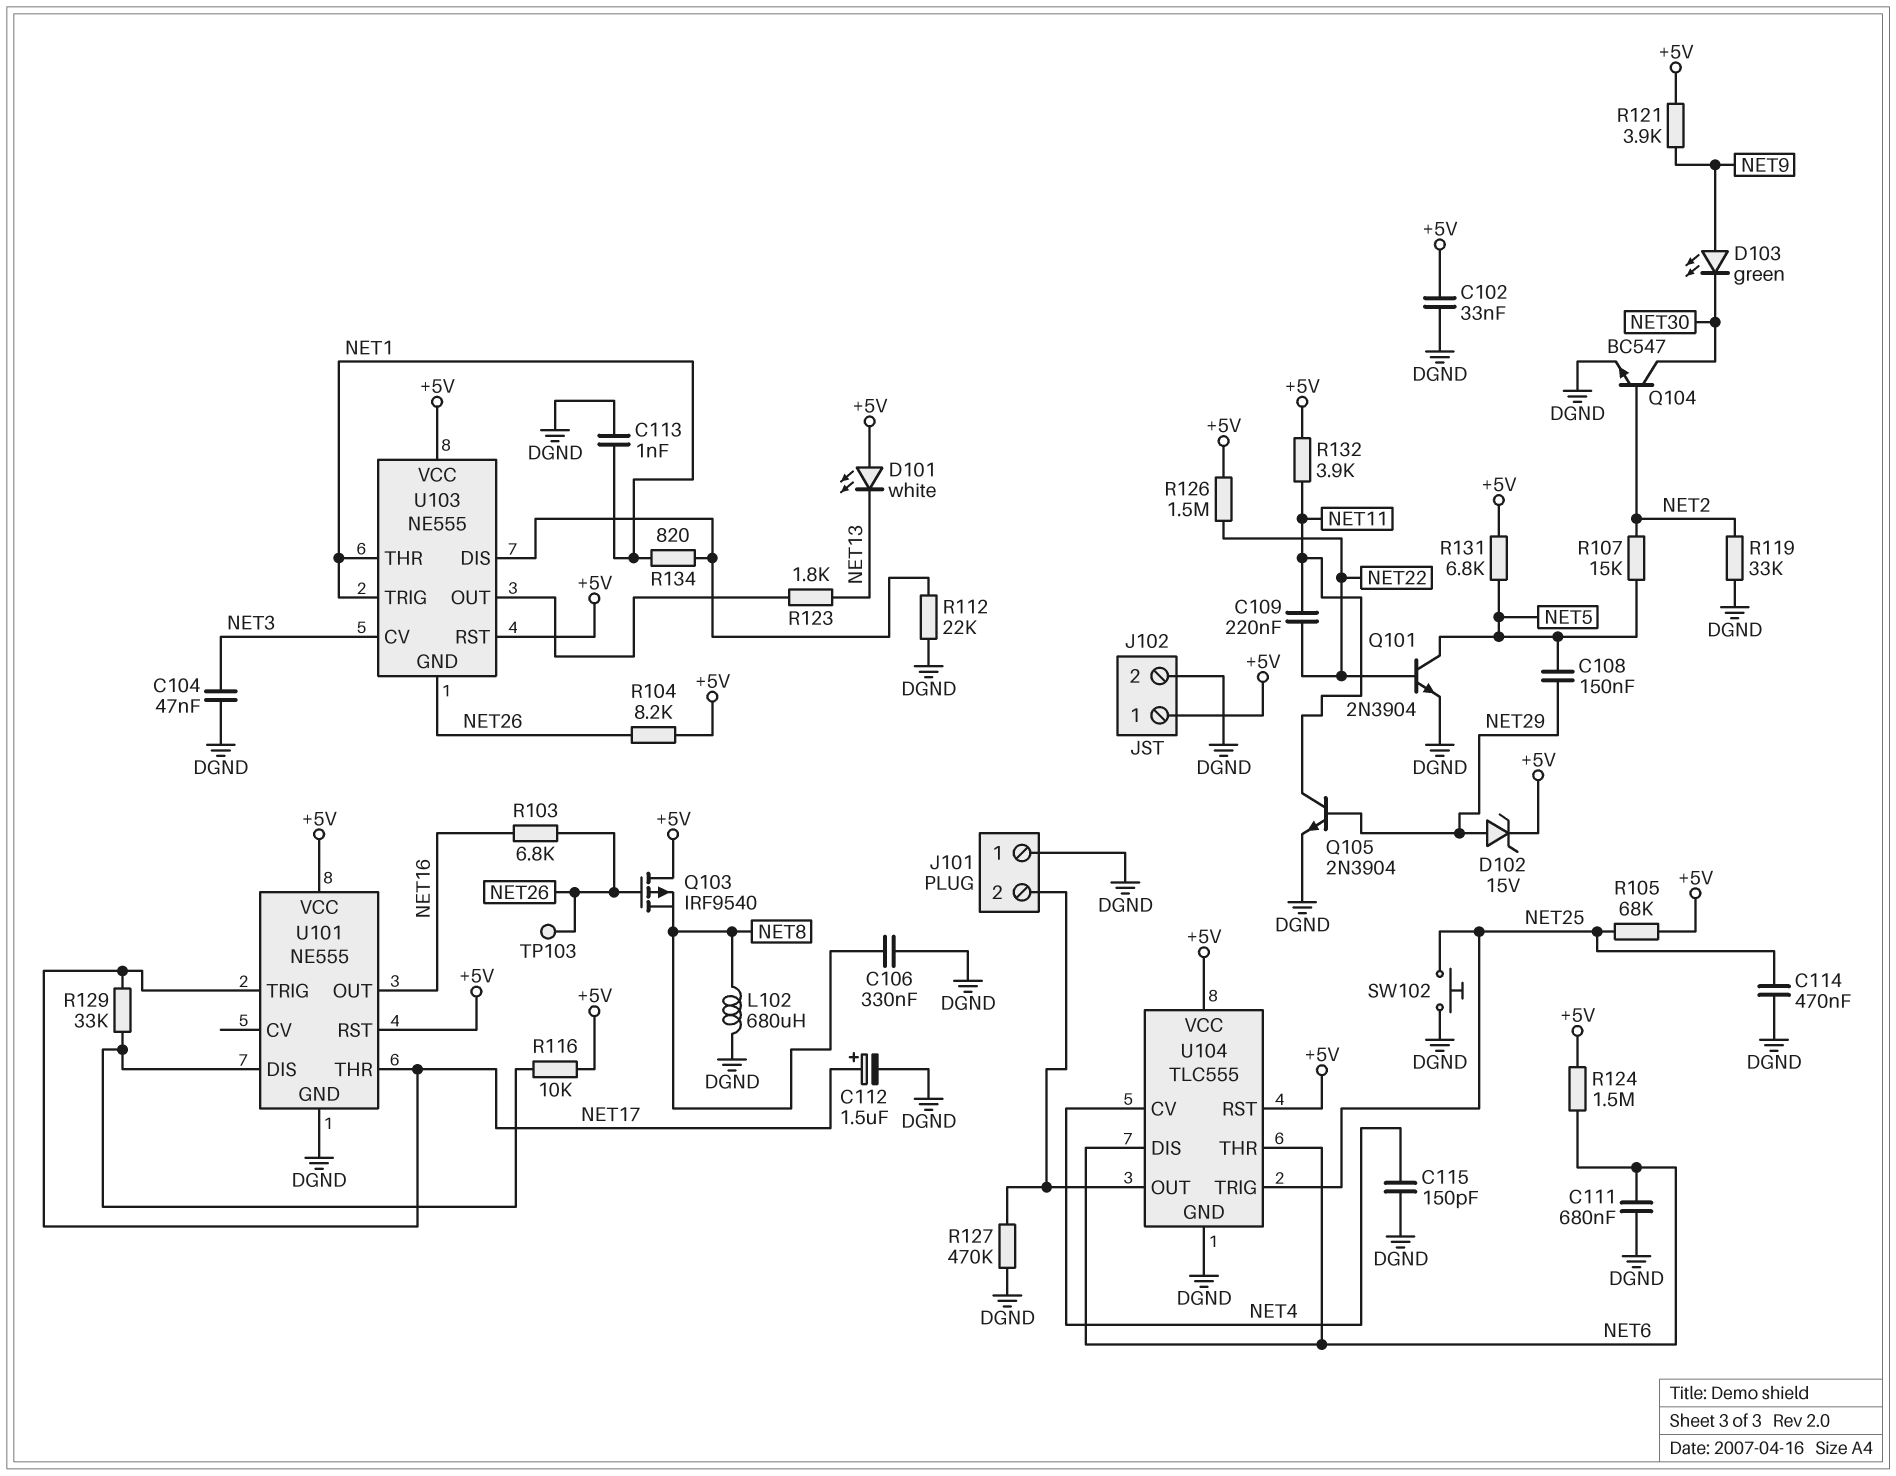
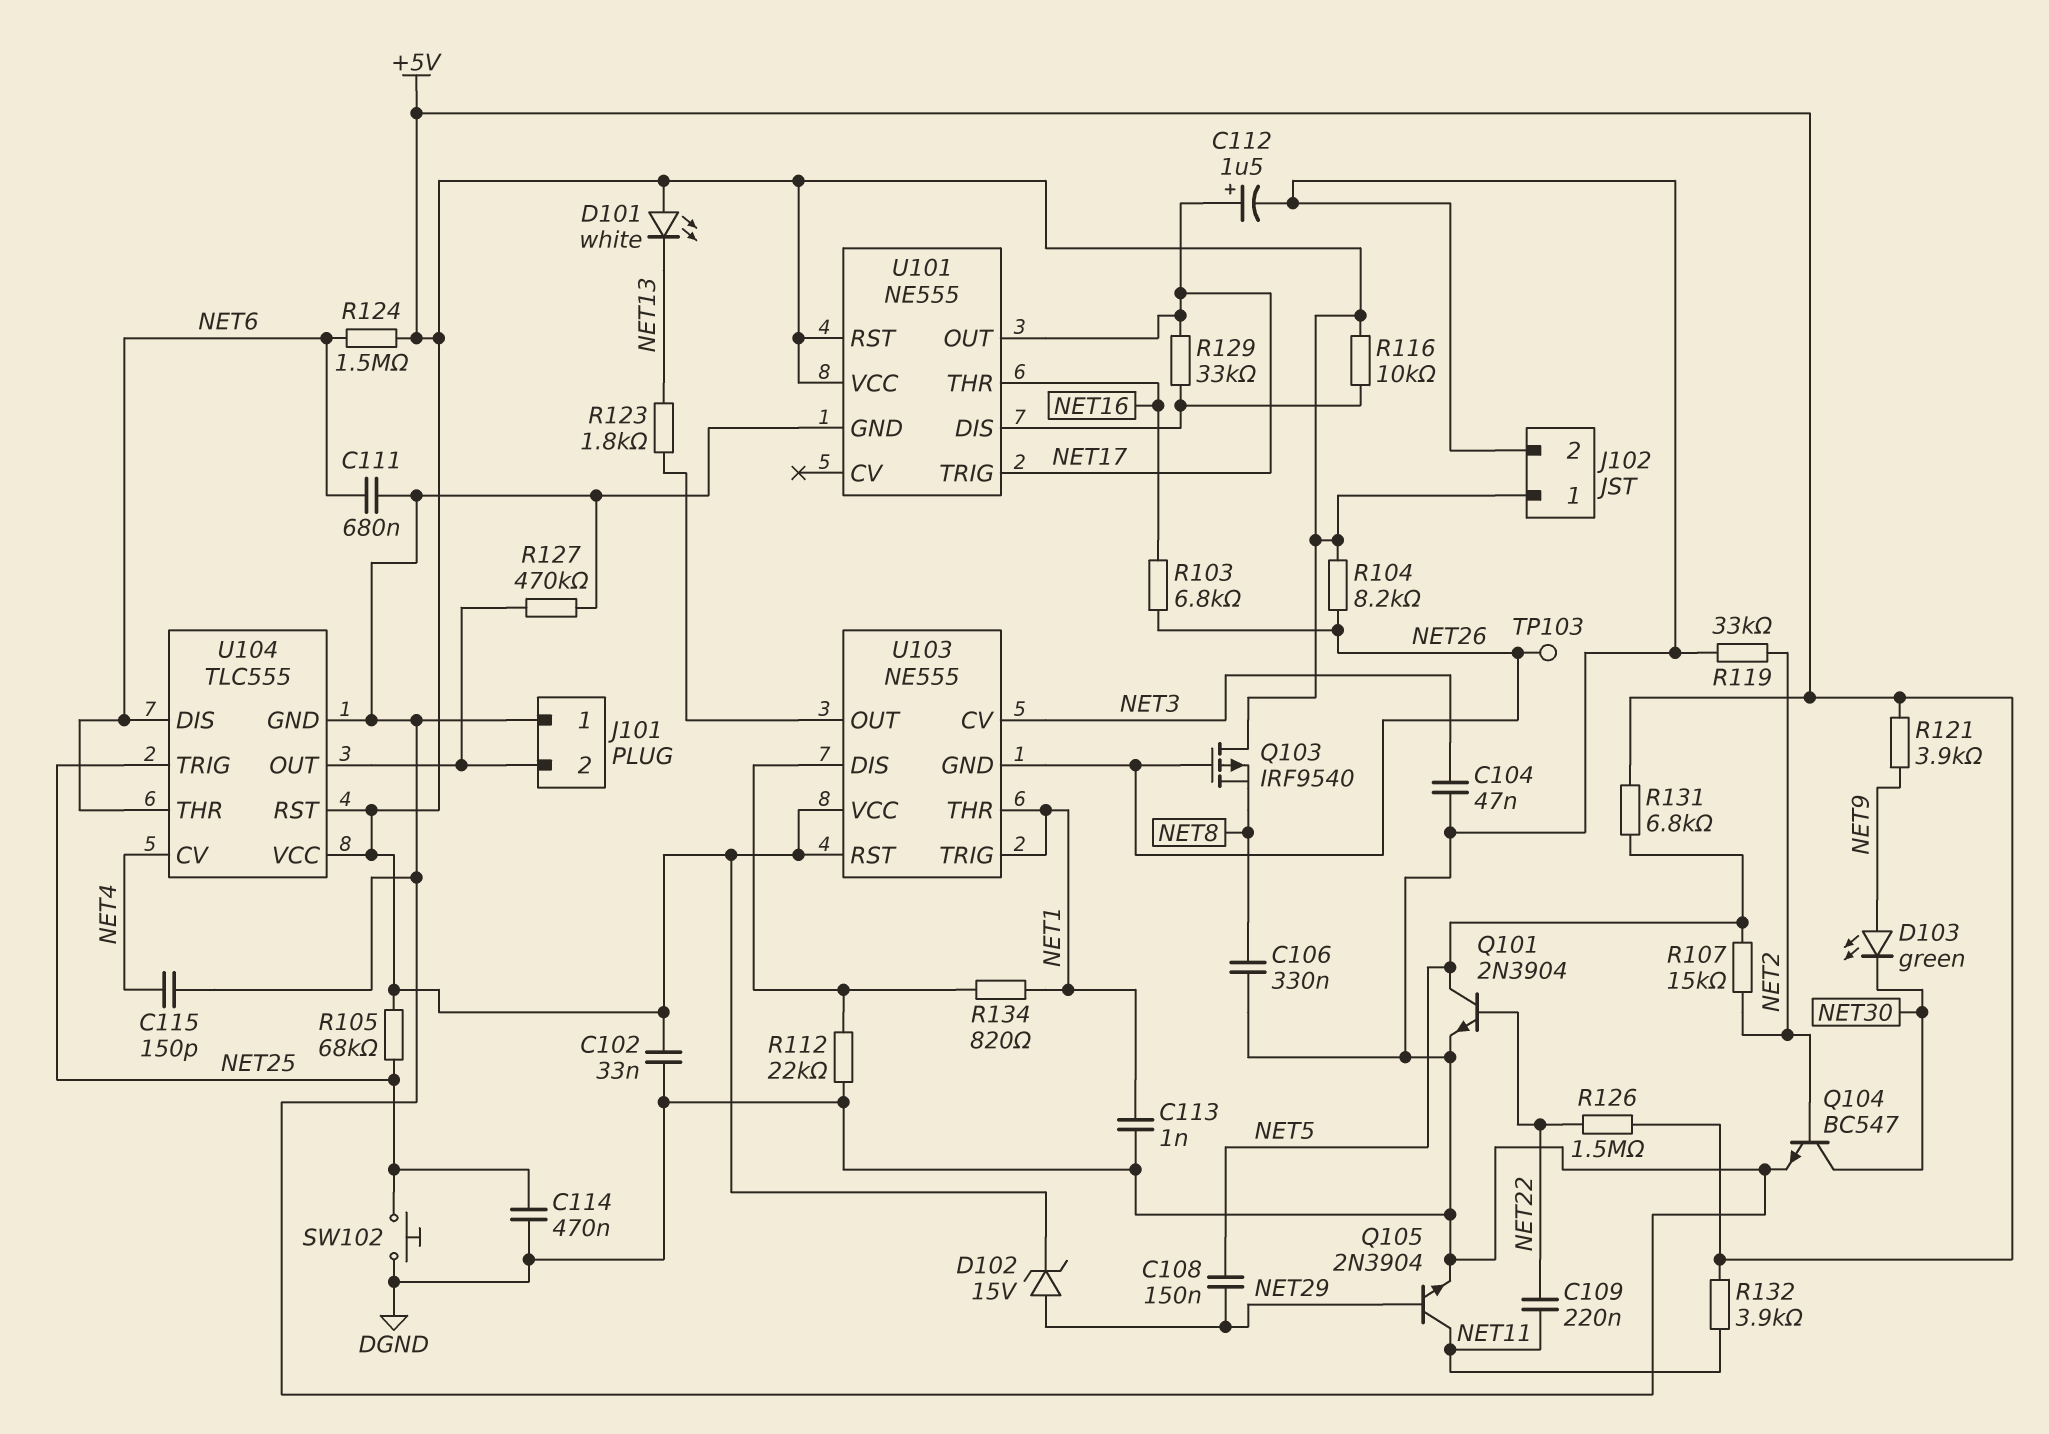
L102: 680uH (DGND, NET8) -> none
U101 pin OUT: NET16 -> NET17
U101 pin THR: NET17 -> NET16

